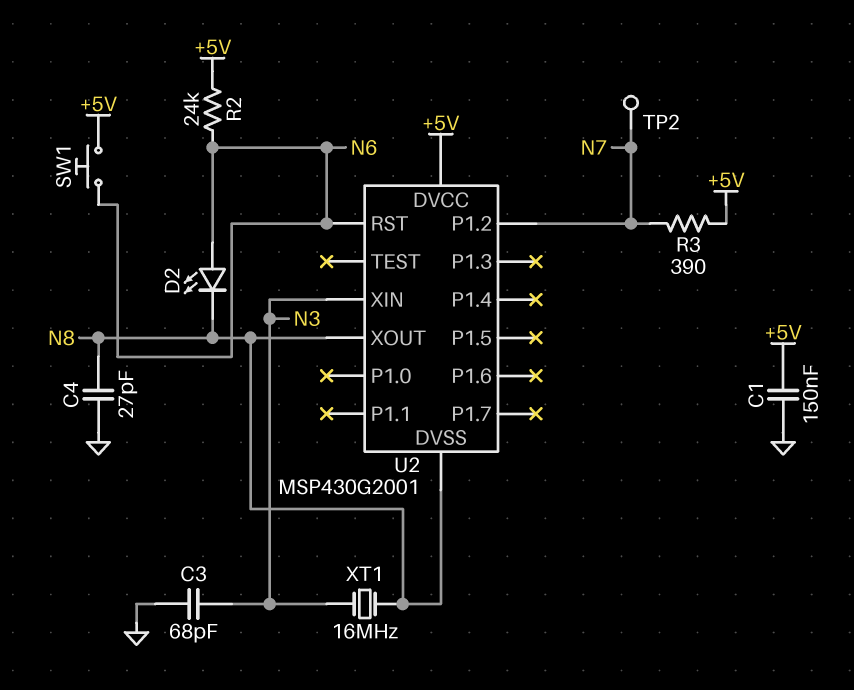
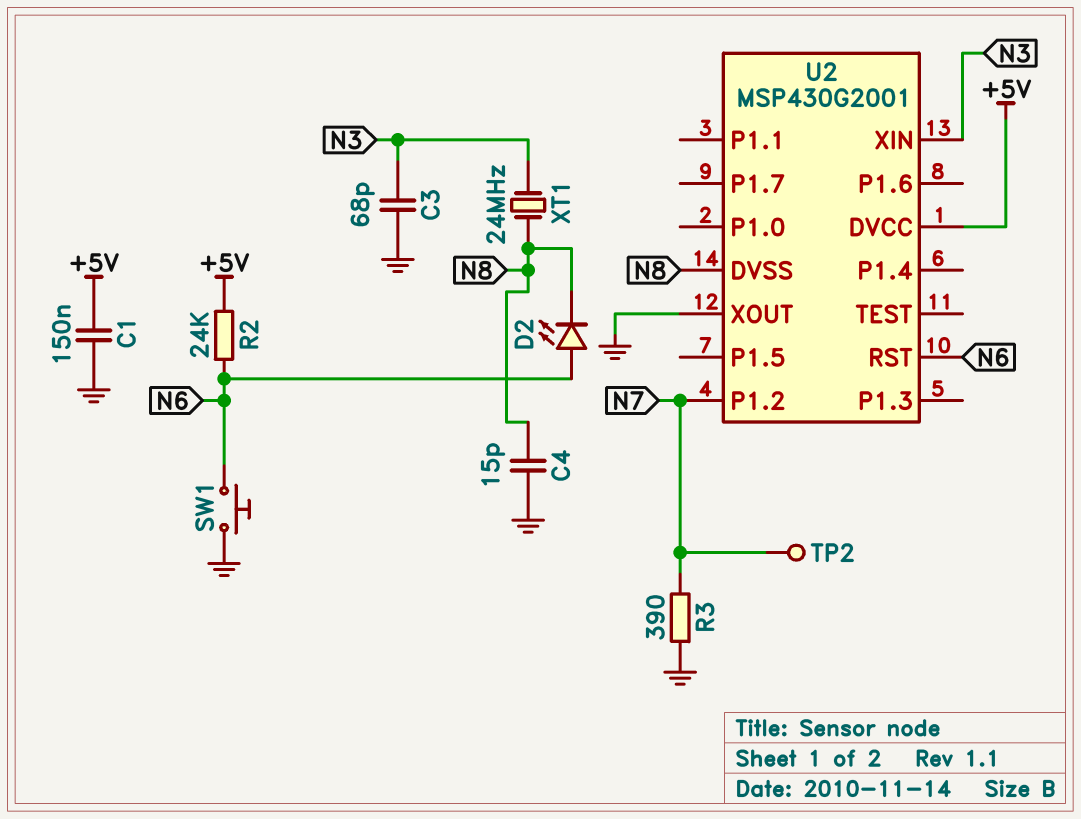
C4: 27pF (GND, N8) -> 15pF (GND, N8)
R3: 390 (+5V, N7) -> 390 (GND, N7)
SW1: button (+5V, N6) -> button (GND, N6)
U2 pin XOUT: N8 -> GND
XT1: 16MHz (N3, N8) -> 24MHz (N3, N8)

